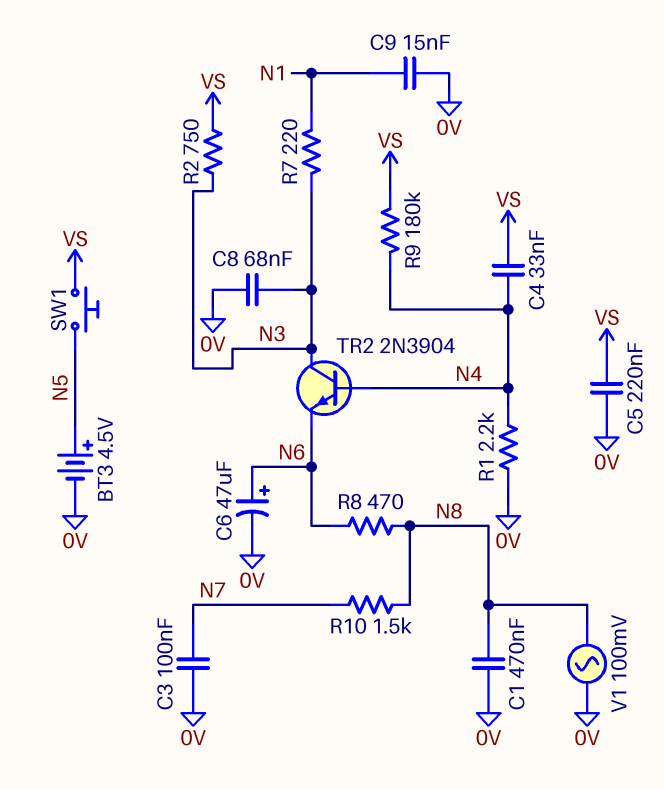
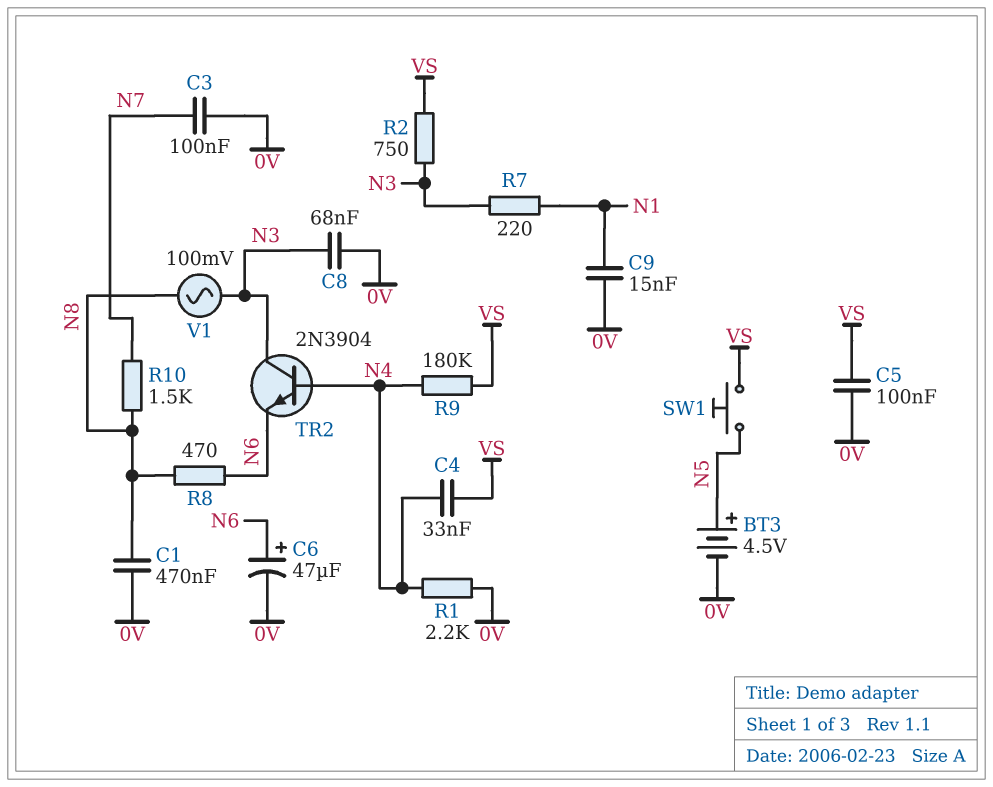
C5: 220nF (0V, VS) -> 100nF (0V, VS)
V1: AC 100mV (0V, N8) -> AC 100mV (N3, N8)

